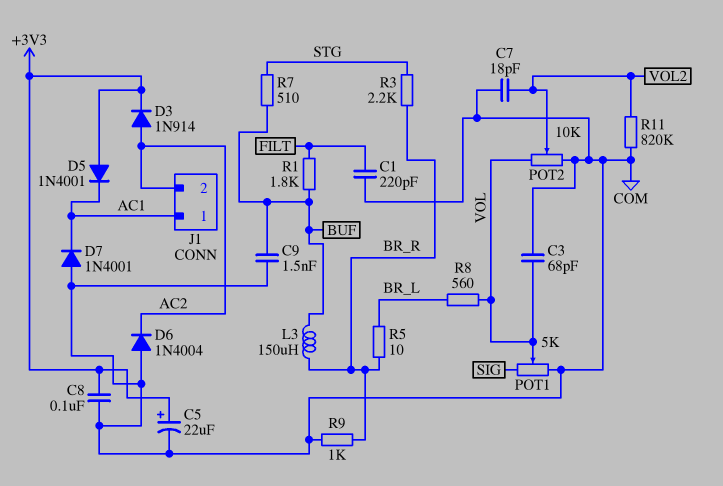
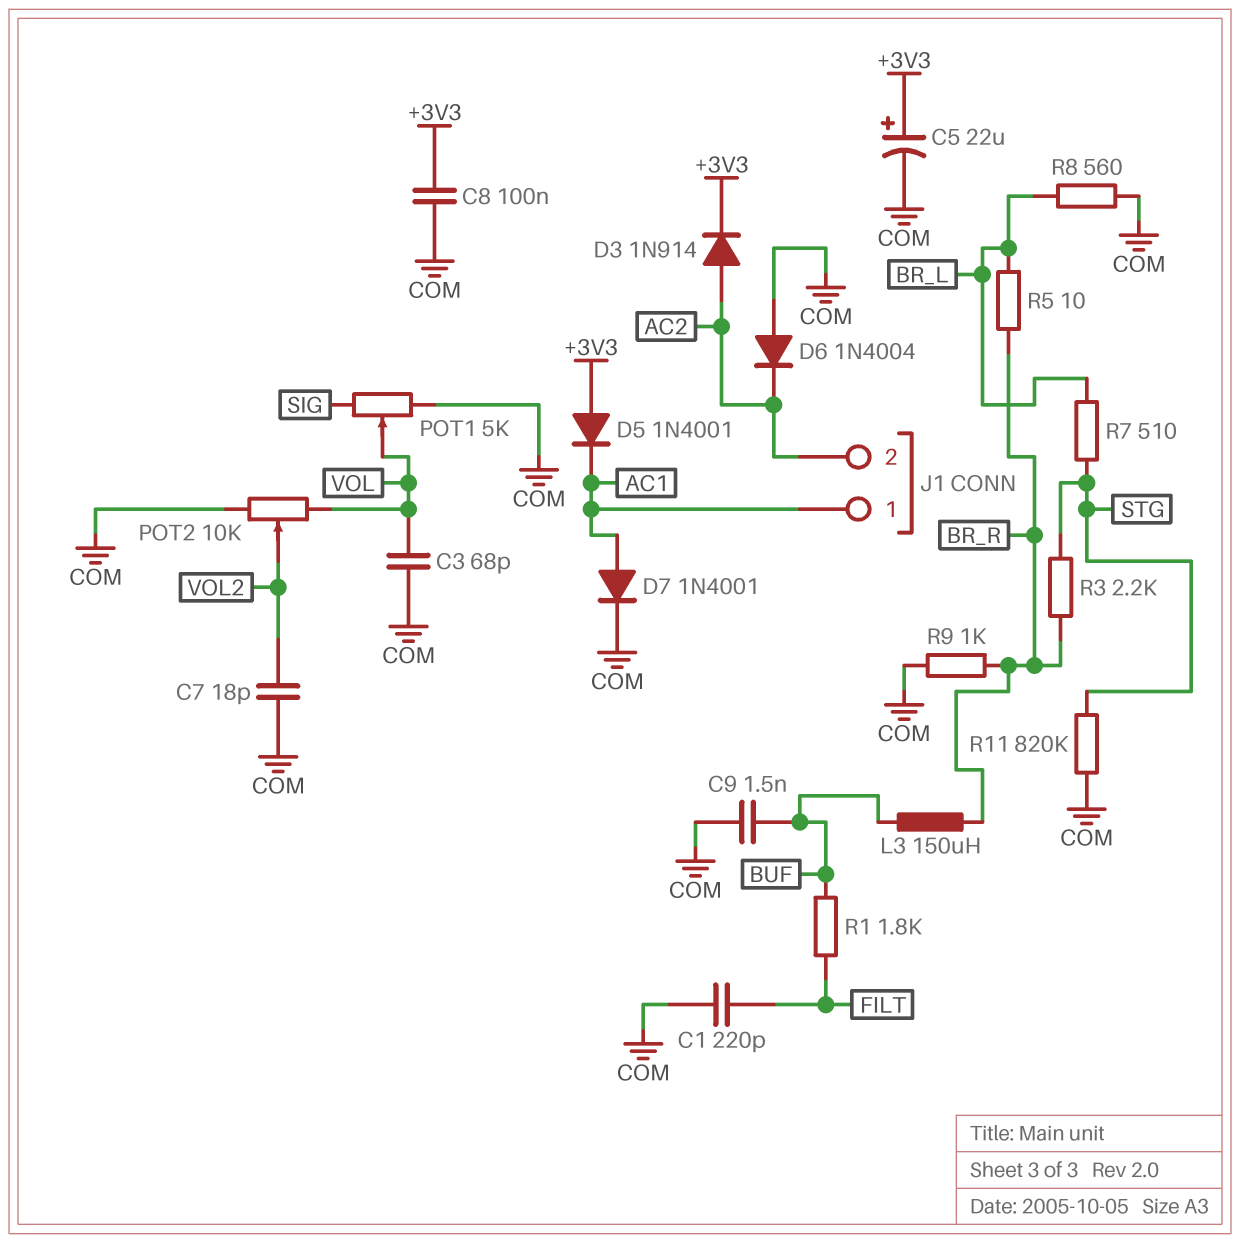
D7: diode 1N4001 (A COM, K AC1) -> diode 1N4001 (A AC1, K COM)
R7: 510 (BUF, STG) -> 510 (BR_L, STG)
R8: 560 (BR_L, VOL) -> 560 (BR_L, COM)
R11: 820k (COM, VOL2) -> 820k (COM, STG)

